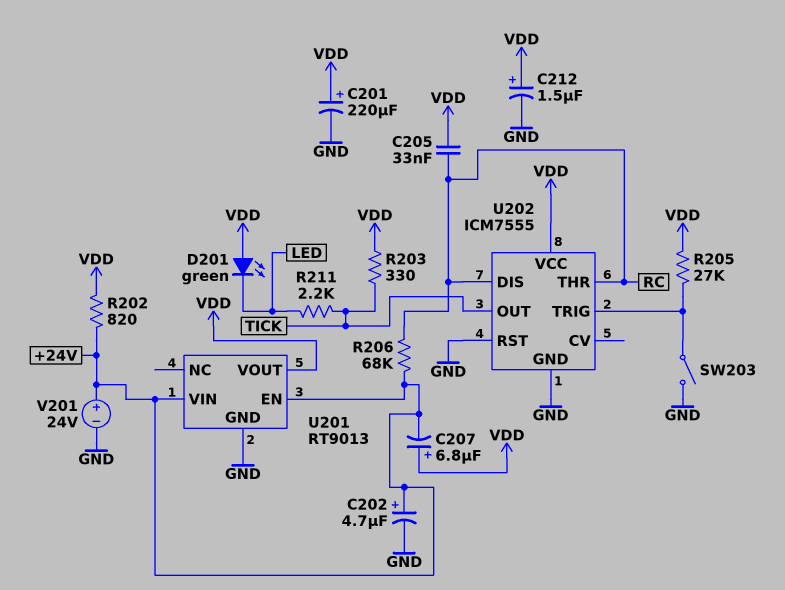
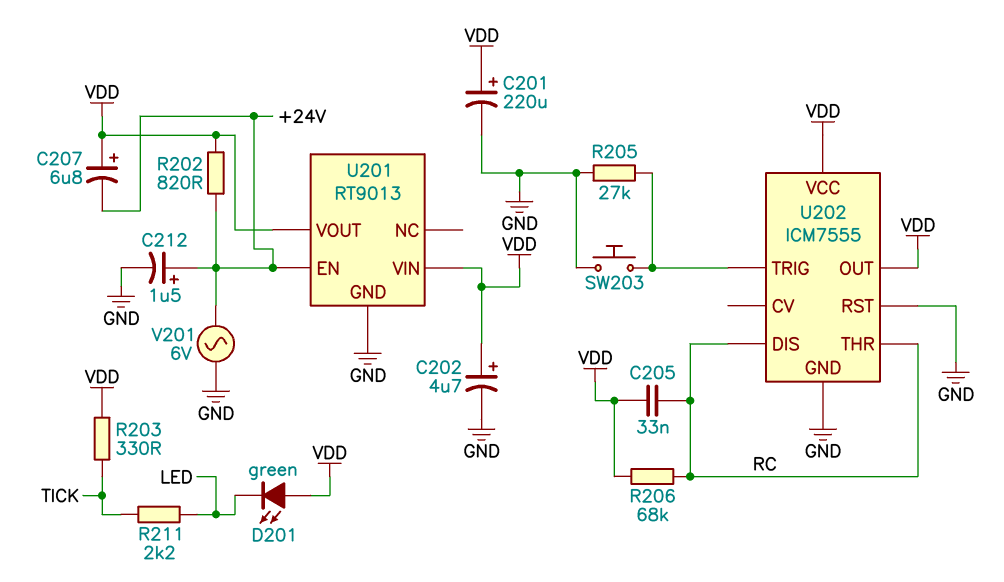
C202: 4.7uF (plus +24V, minus GND) -> 4.7uF (plus VDD, minus GND)
C212: 1.5uF (plus VDD, minus GND) -> 1.5uF (plus +24V, minus GND)
R205: 27k (U202/TRIG, VDD) -> 27k (GND, U202/TRIG)
R206: 68k (+24V, RC) -> 68k (RC, VDD)
SW203: switch (GND, U202/TRIG) -> button (GND, U202/TRIG)
U201 pin VIN: +24V -> VDD
U202 pin OUT: TICK -> VDD
V201: 24V (plus +24V, minus GND) -> AC 6V (+24V, GND)

